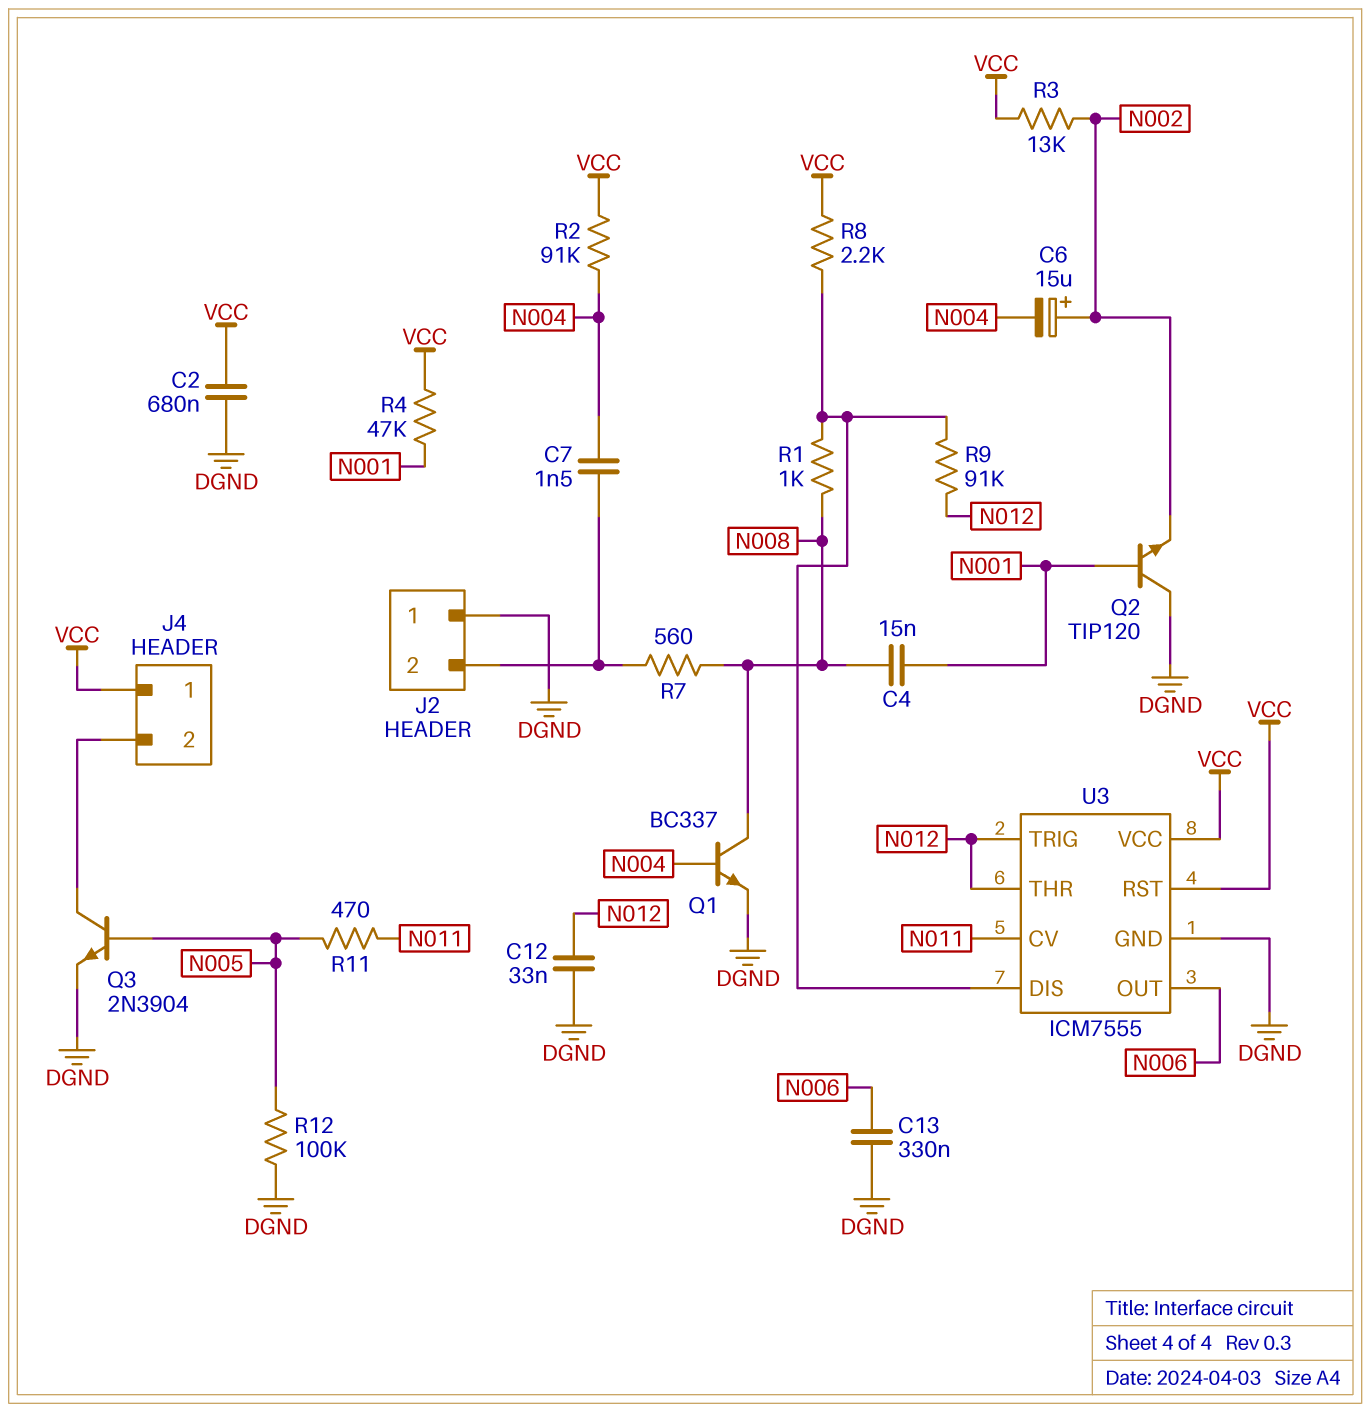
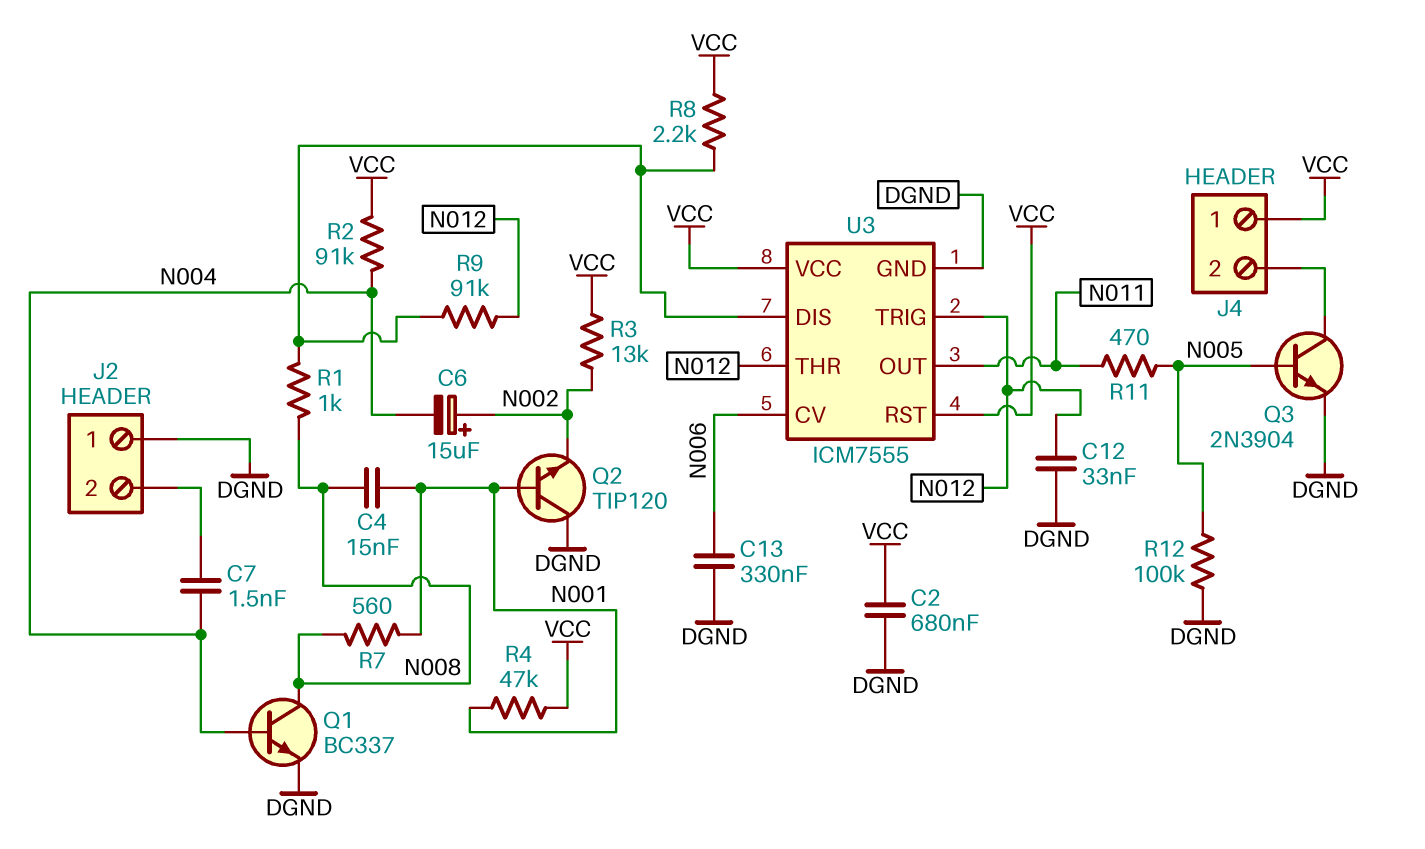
R7: 560 (J2/2, N008) -> 560 (N001, N008)
U3 pin CV: N011 -> N006
U3 pin OUT: N006 -> N011

